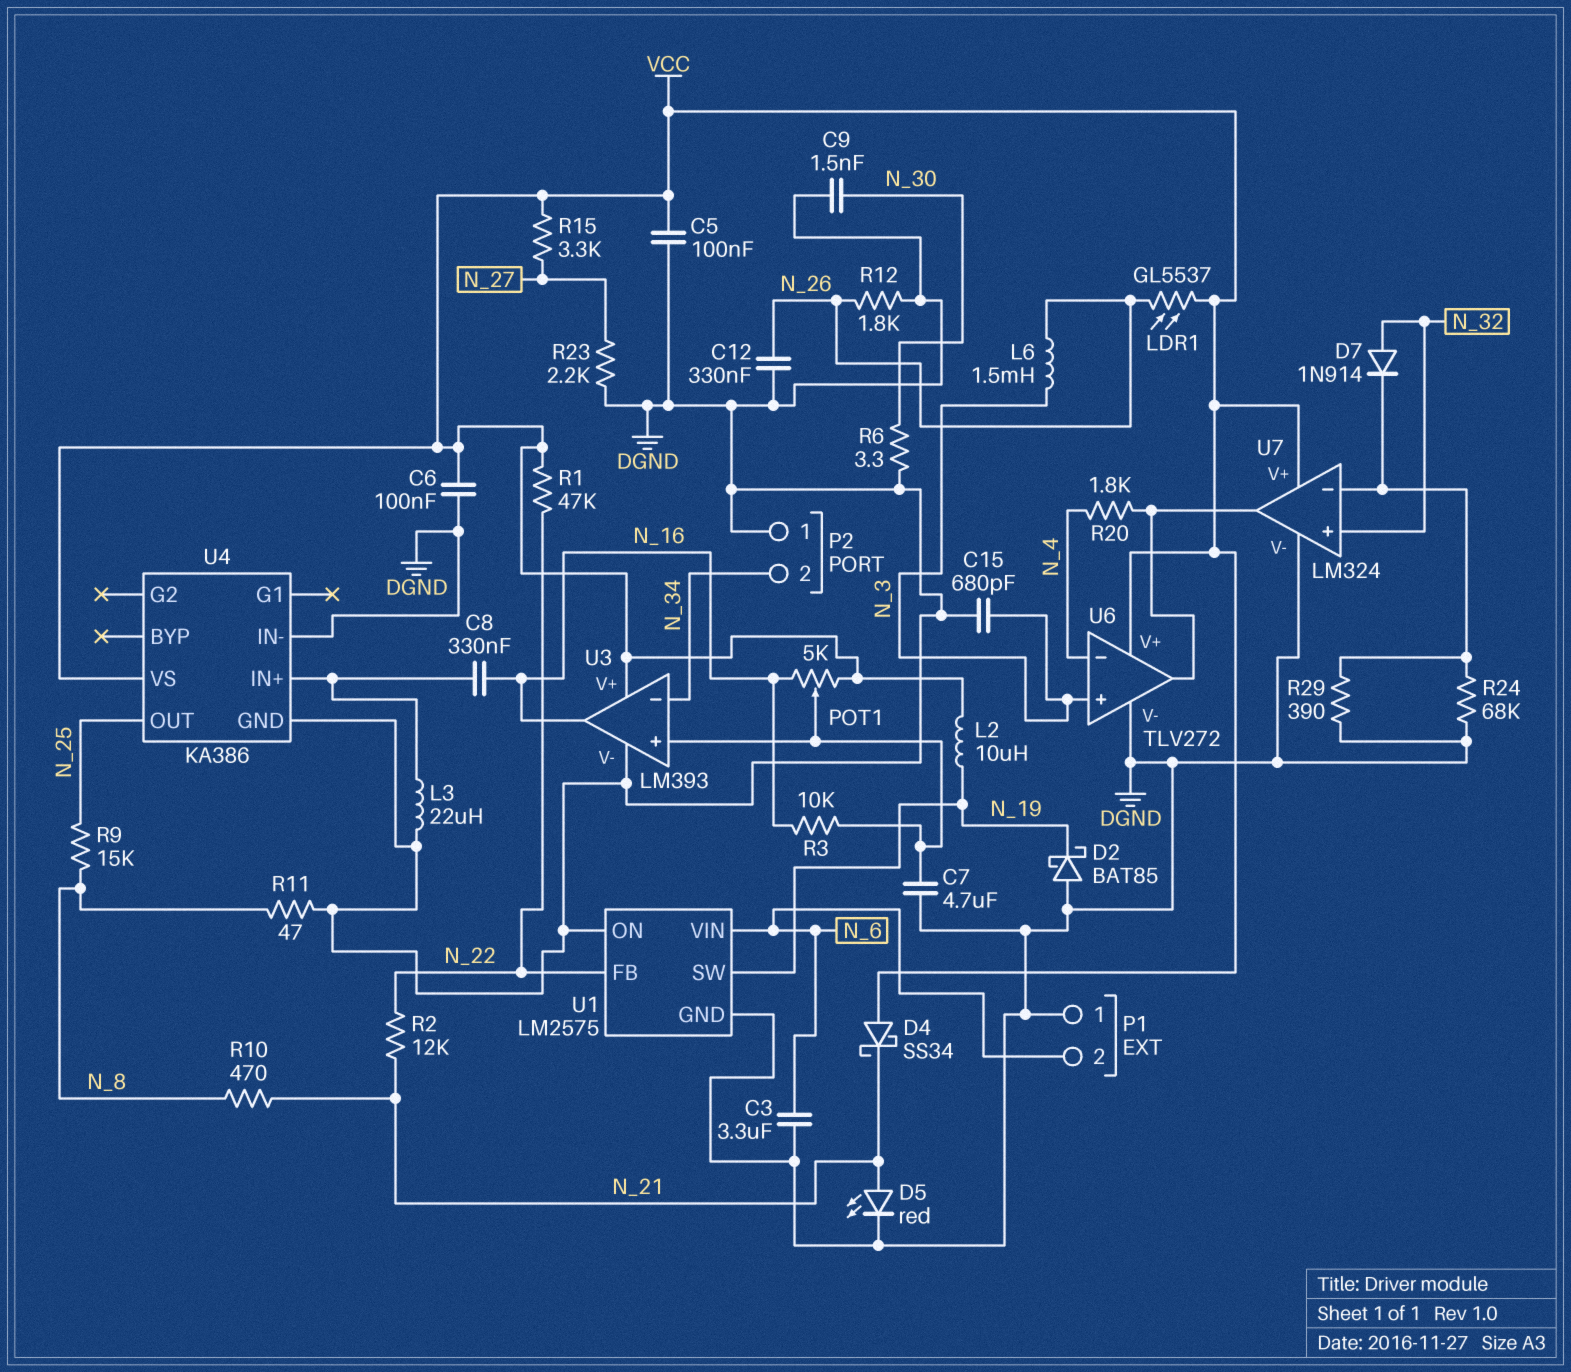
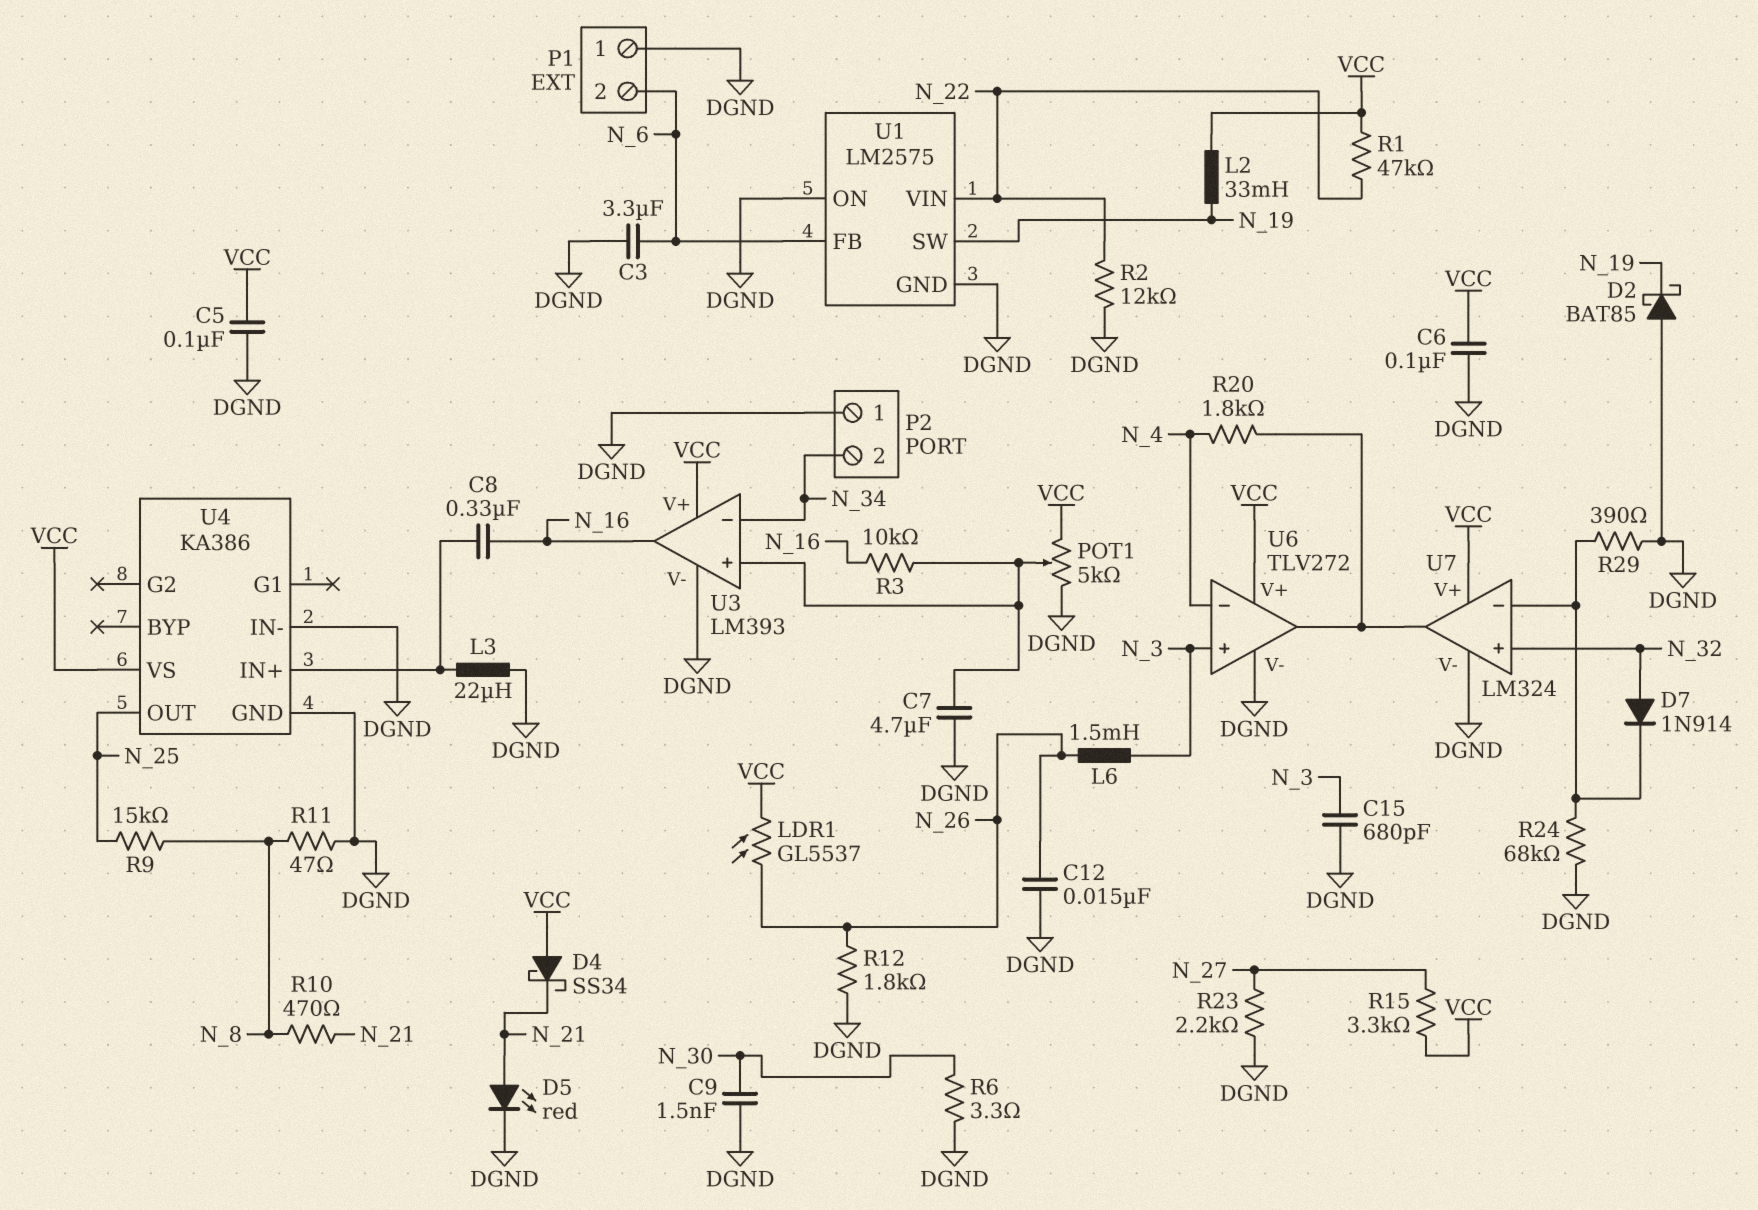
C12: 330nF (DGND, N_26) -> 15nF (DGND, N_26)
L2: 10uH (N_19, VCC) -> 33mH (N_19, VCC)
POT1: 5k (N_16, VCC, wiper U3/in+) -> 5k (DGND, VCC, wiper U3/in+)
R2: 12k (N_21, N_22) -> 12k (DGND, N_22)
U1 pin FB: N_22 -> N_6
U1 pin VIN: N_6 -> N_22

